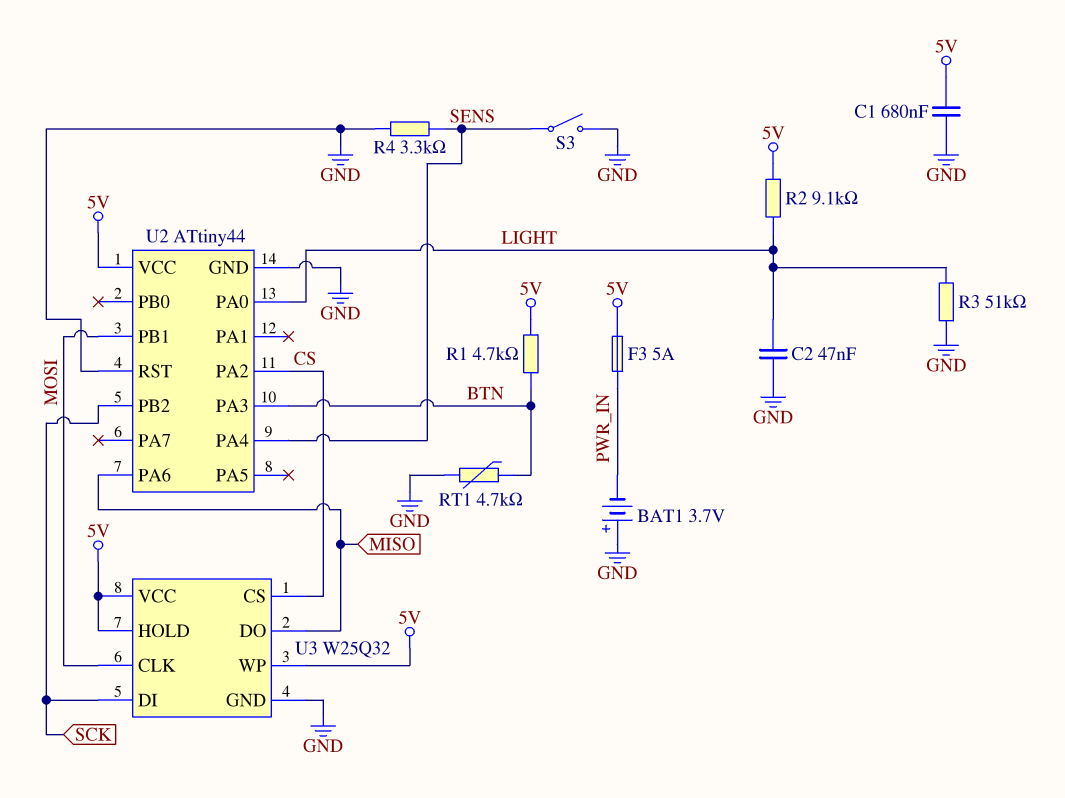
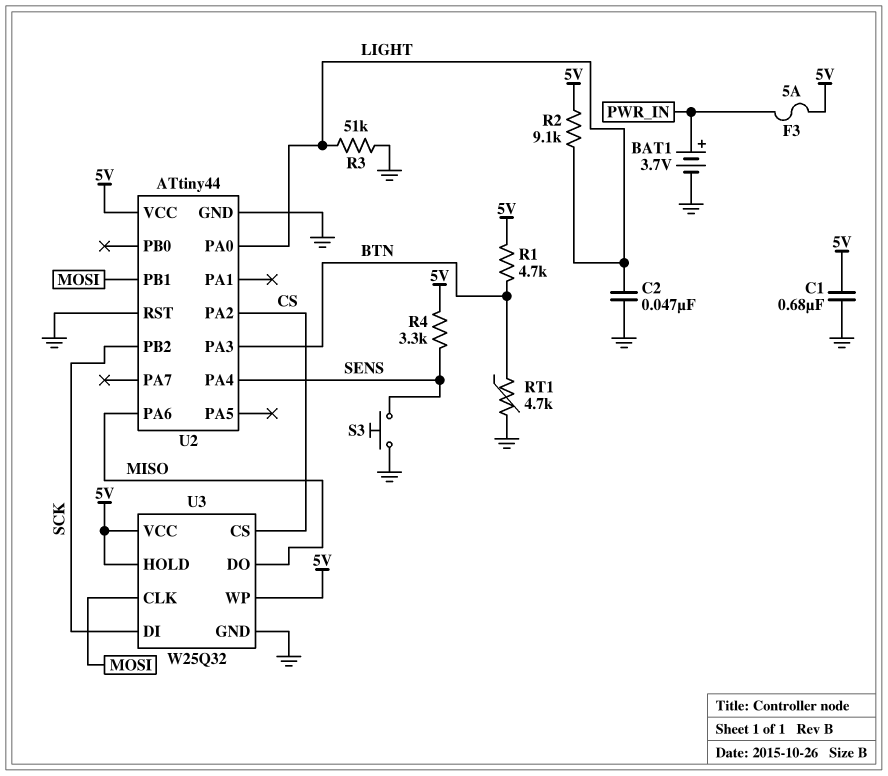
BAT1: 3.7V (plus GND, minus PWR_IN) -> 3.7V (plus PWR_IN, minus GND)
R4: 3.3k (GND, SENS) -> 3.3k (5V, SENS)
S3: switch (GND, SENS) -> button (GND, SENS)

